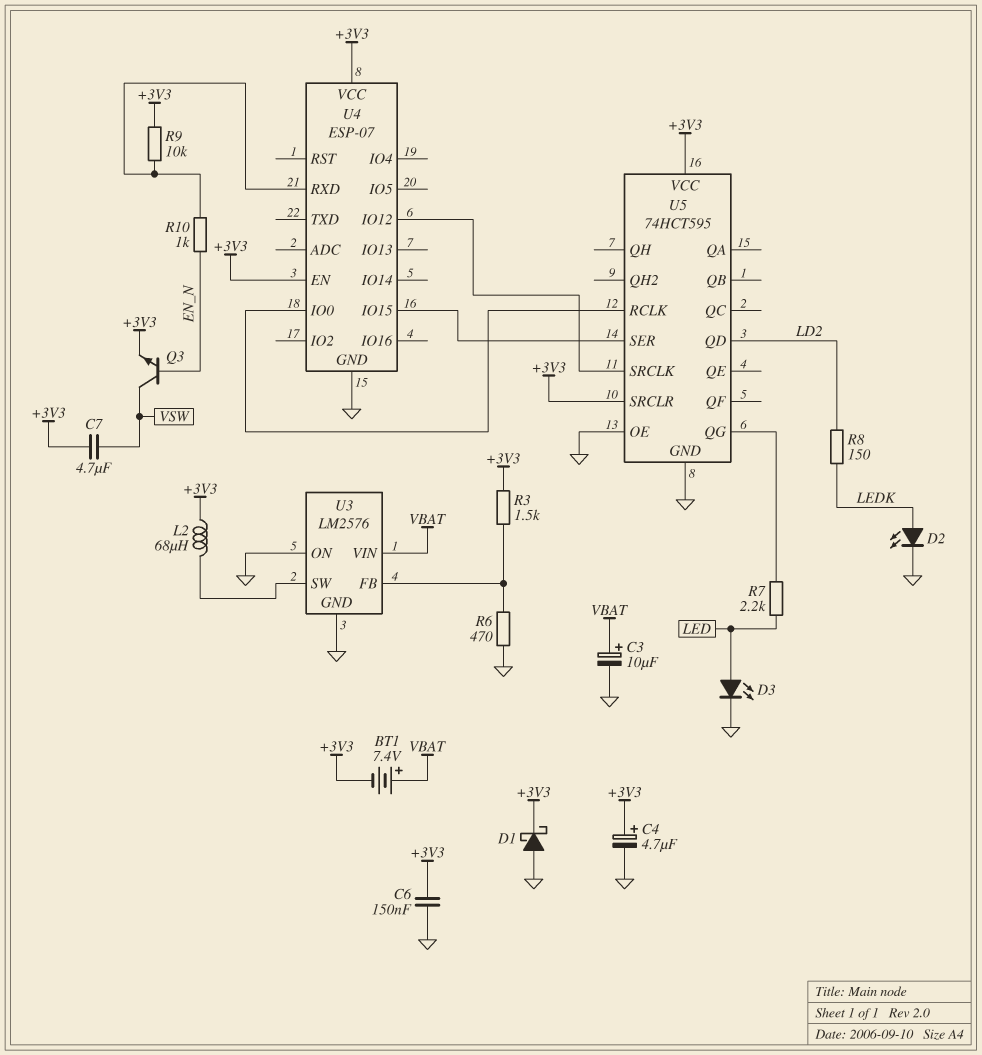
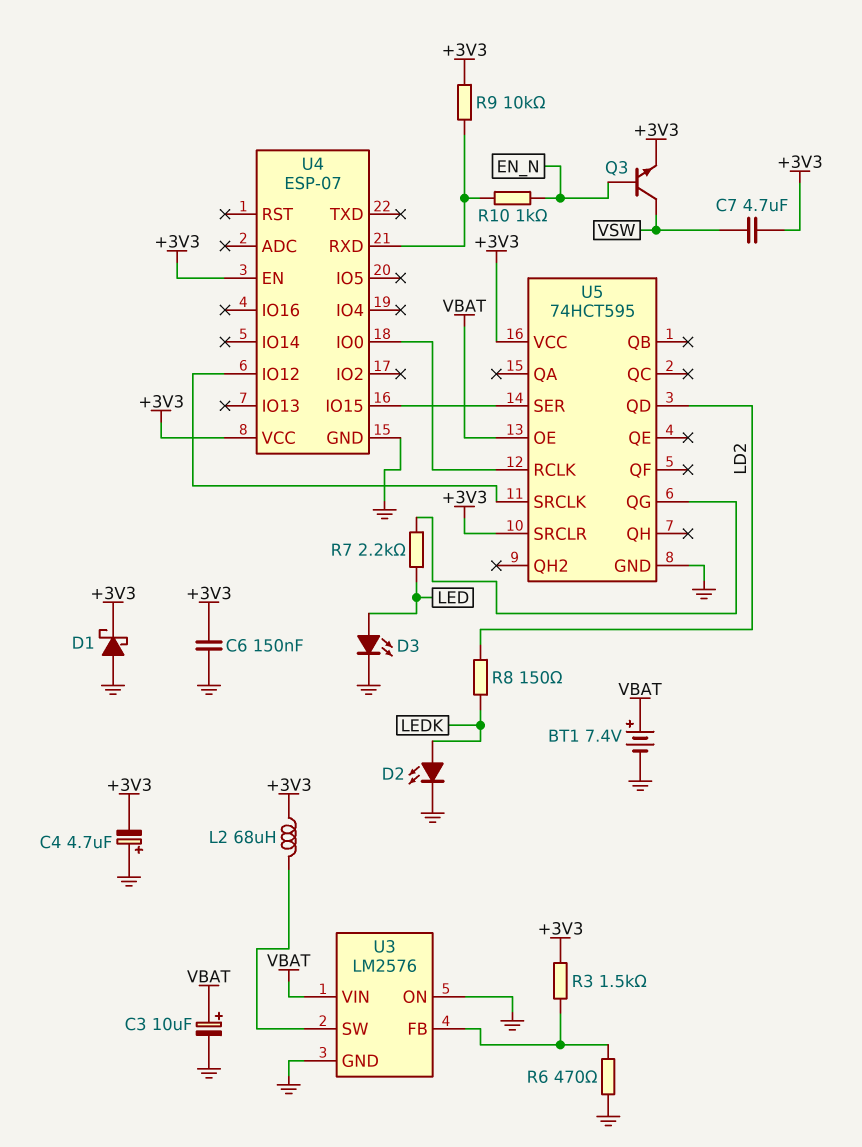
BT1: 7.4V (plus VBAT, minus +3V3) -> 7.4V (plus VBAT, minus GND)
C4: 4.7uF (plus +3V3, minus GND) -> 4.7uF (plus GND, minus +3V3)
U5 pin OE: GND -> VBAT

